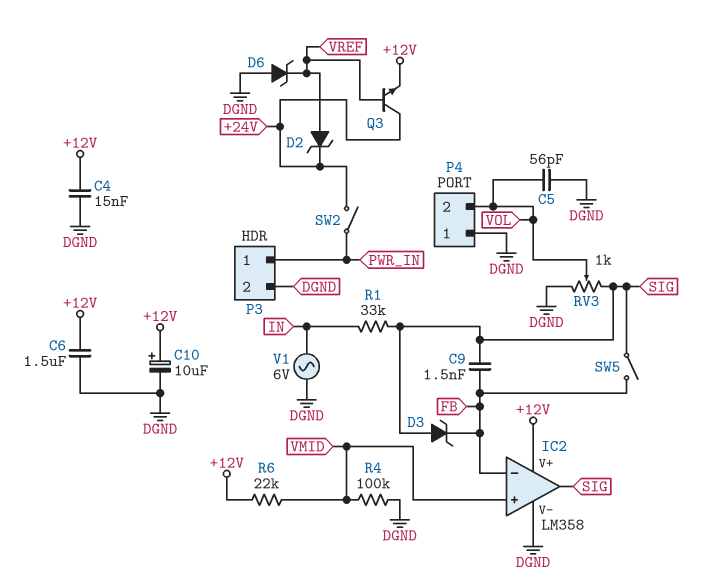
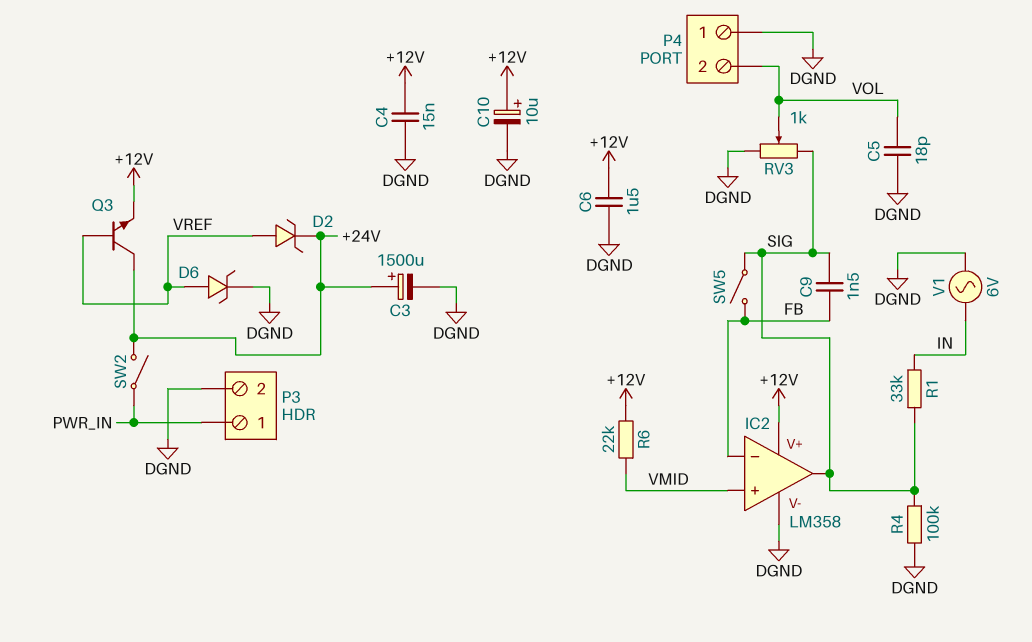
C3: none -> 1500uF (plus +24V, minus DGND)
C5: 56pF (DGND, VOL) -> 18pF (DGND, VOL)
D3: zener (A SIG, K FB) -> none
D6: zener (A DGND, K VREF) -> zener (A VREF, K DGND)
R4: 100k (DGND, VMID) -> 100k (DGND, SIG)

